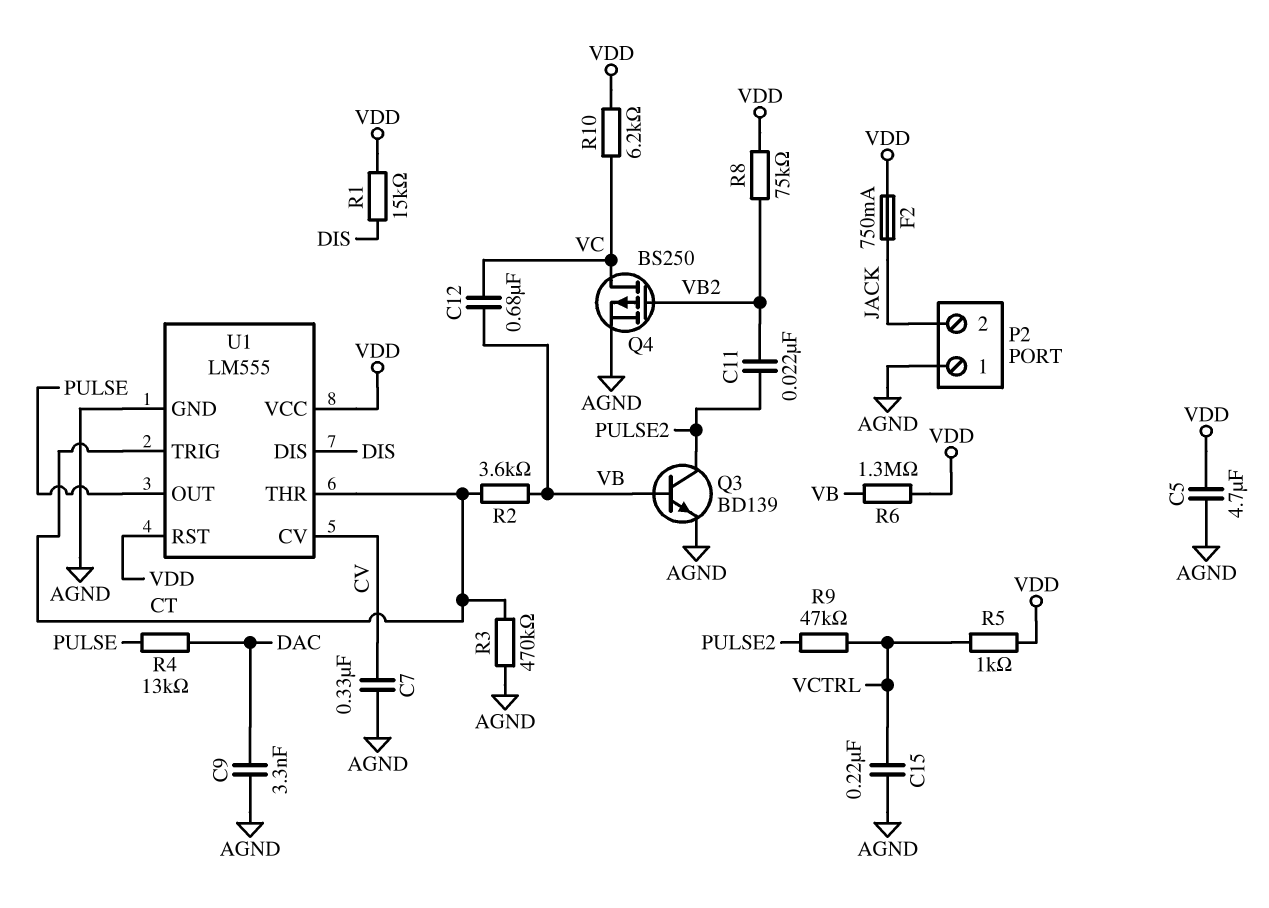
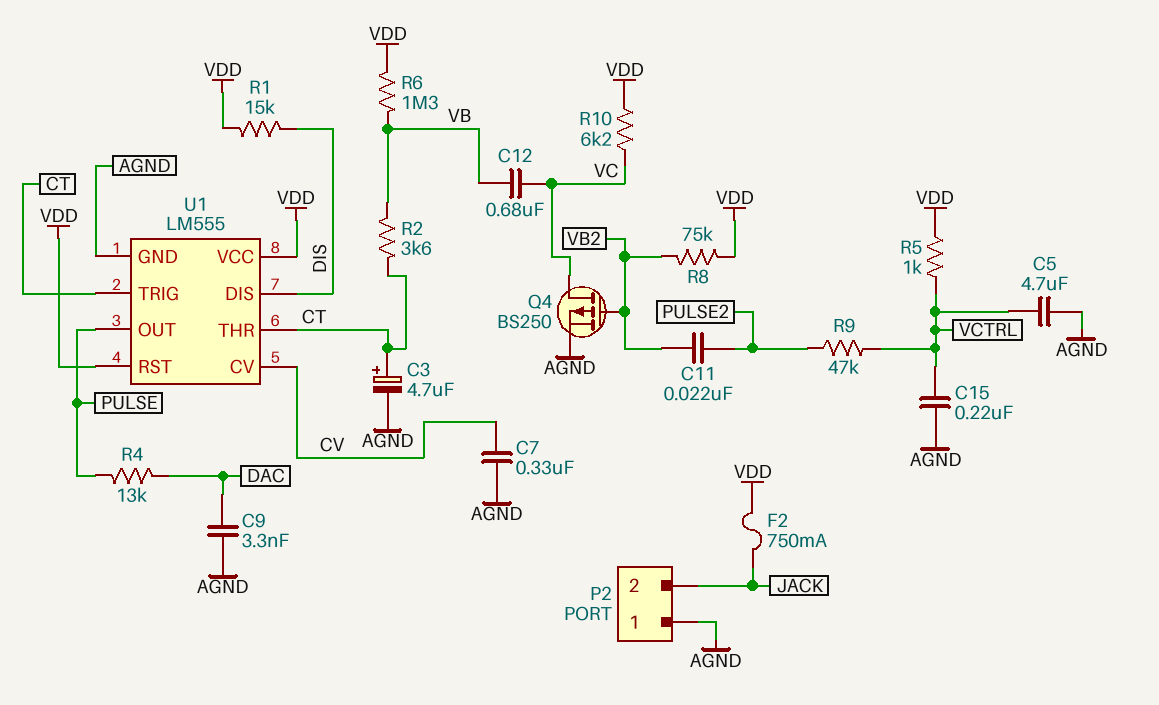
C3: none -> 4.7uF (plus CT, minus AGND)
C5: 4.7uF (AGND, VDD) -> 4.7uF (AGND, VCTRL)
Q3: NPN BD139 (B VB, C PULSE2, E AGND) -> none
R3: 470k (AGND, CT) -> none

